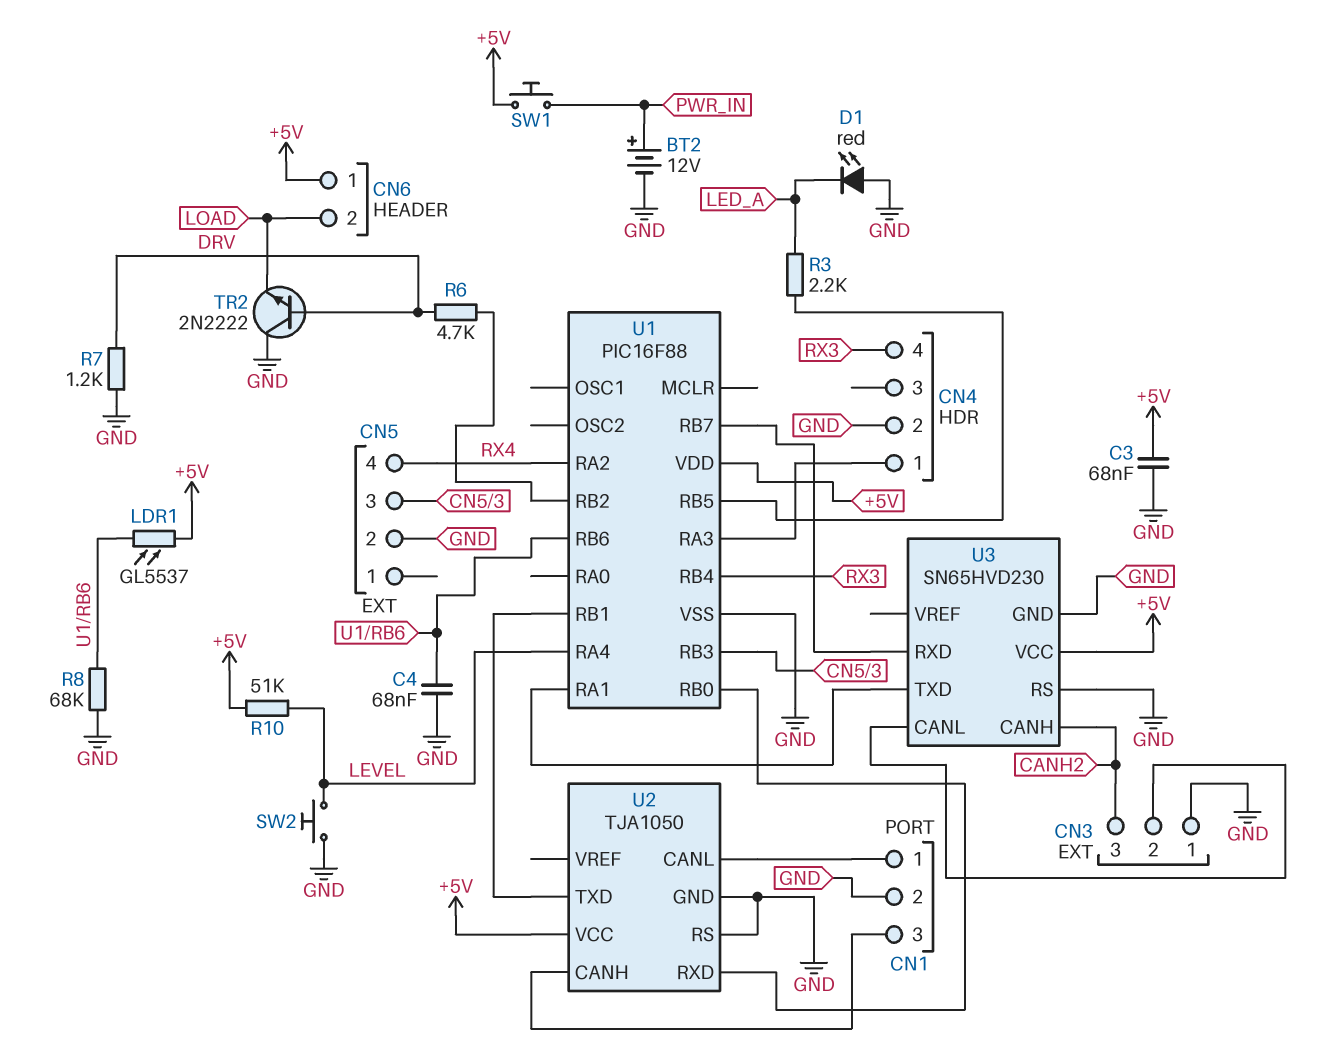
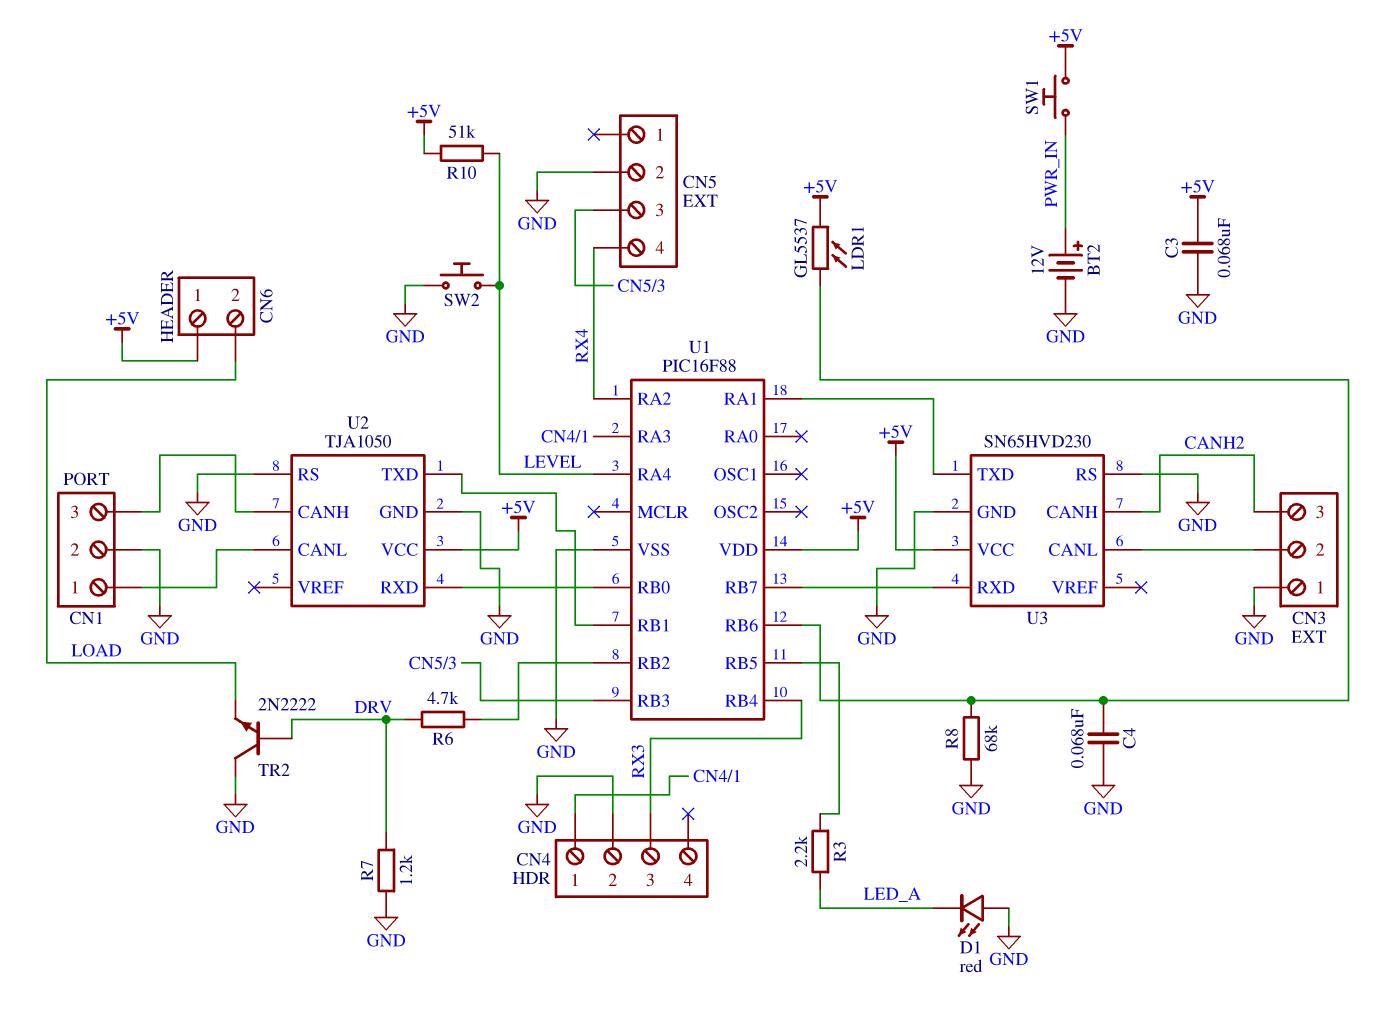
CN4 pin 3: none -> RX3
CN4 pin 4: RX3 -> none

